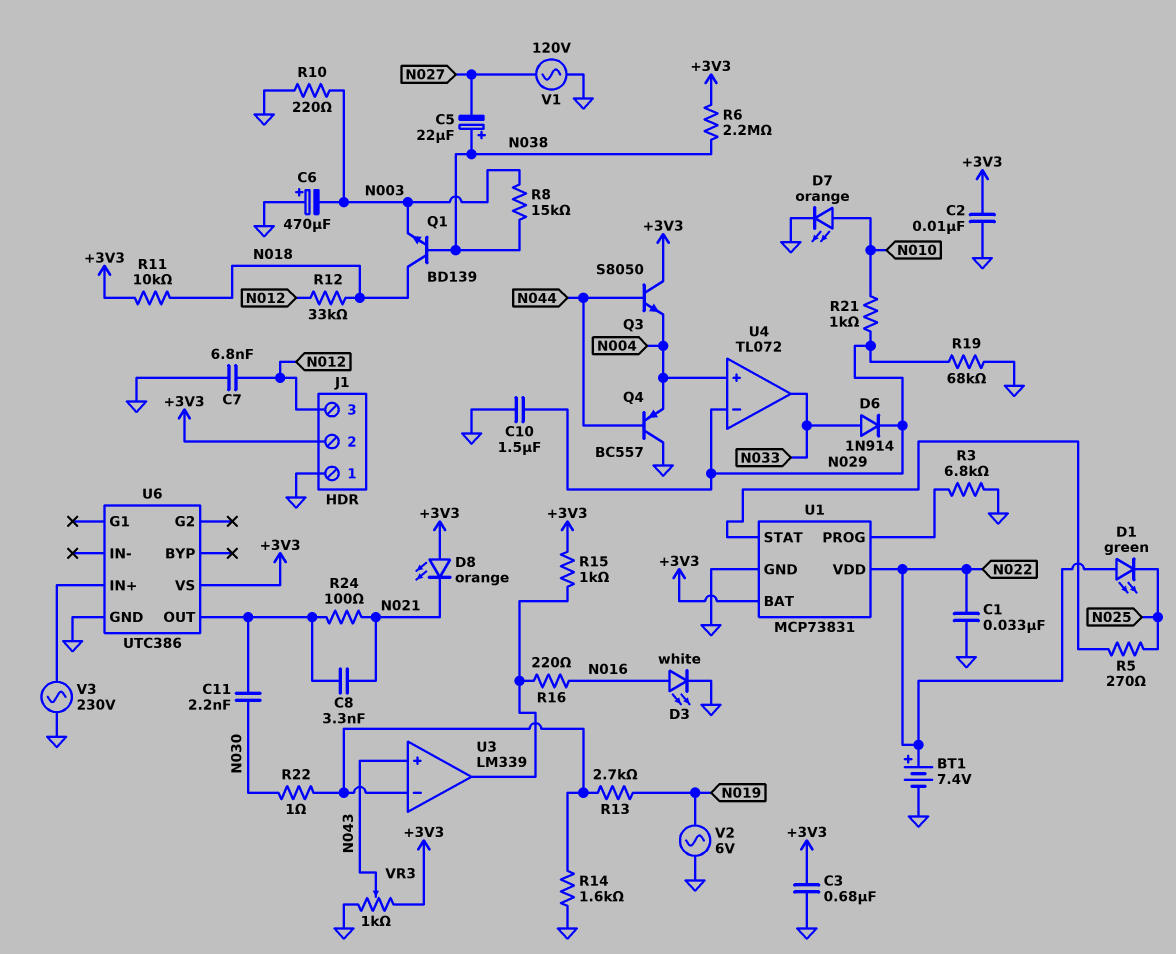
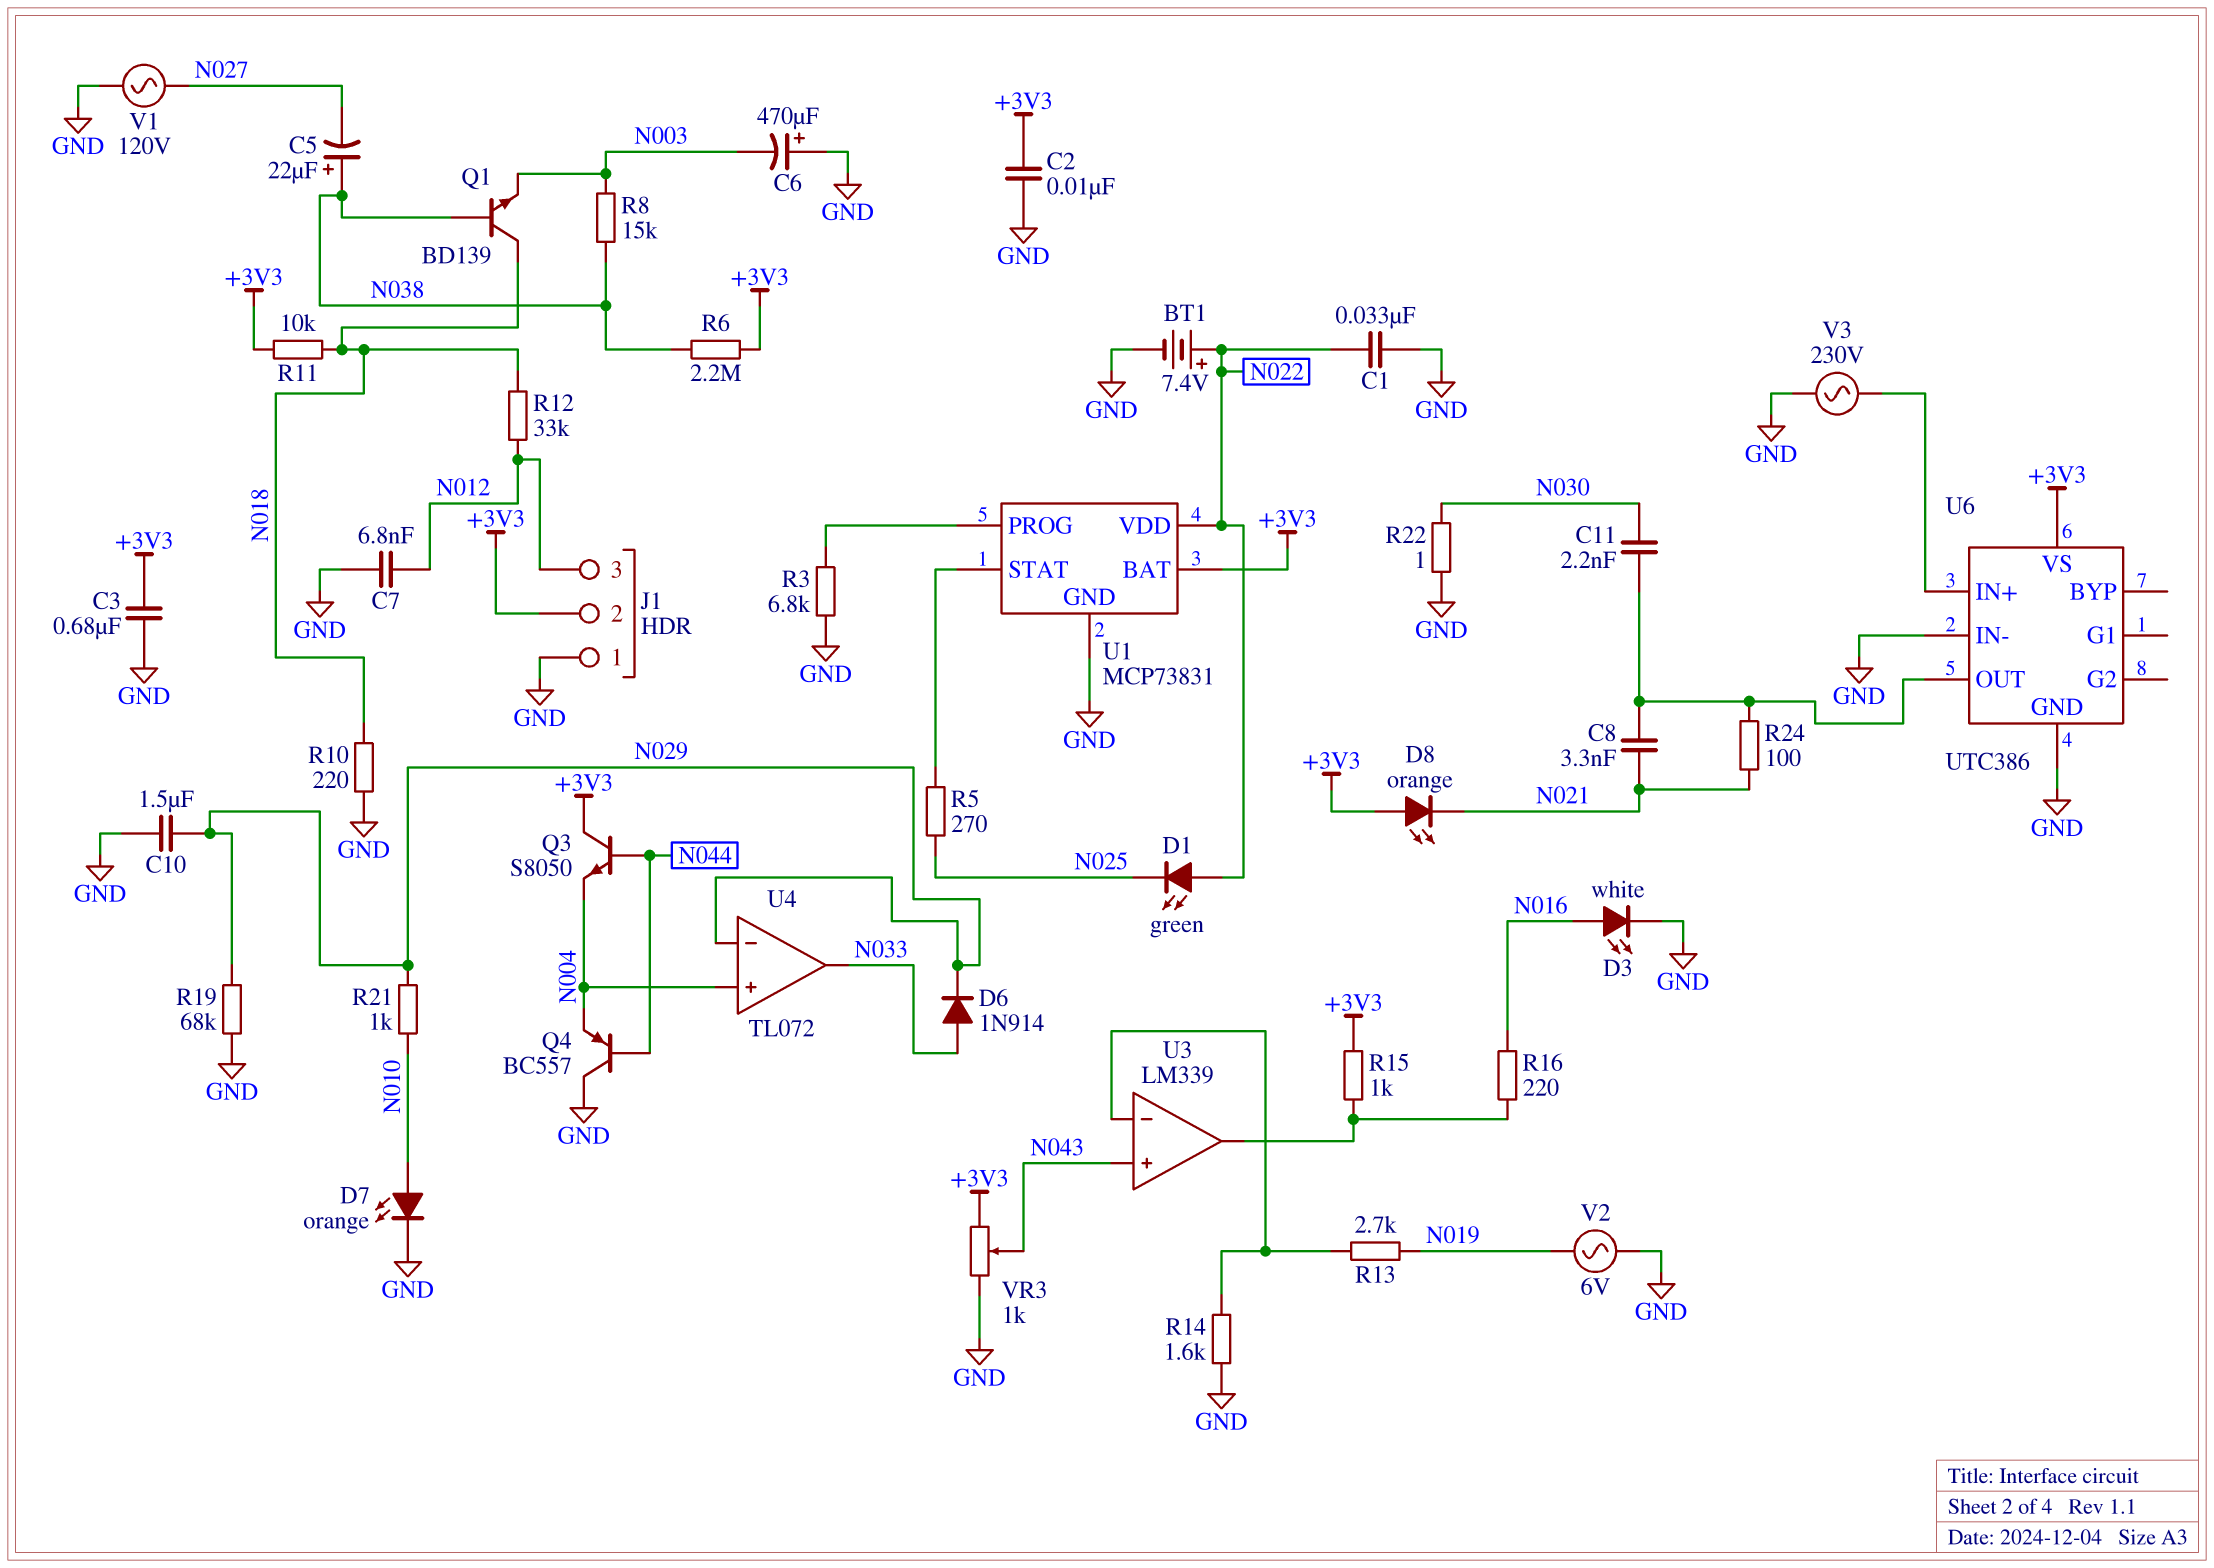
R10: 220 (GND, N003) -> 220 (GND, N018)
R22: 1 (N030, U3/in-) -> 1 (GND, N030)
U6 pin IN-: none -> GND

